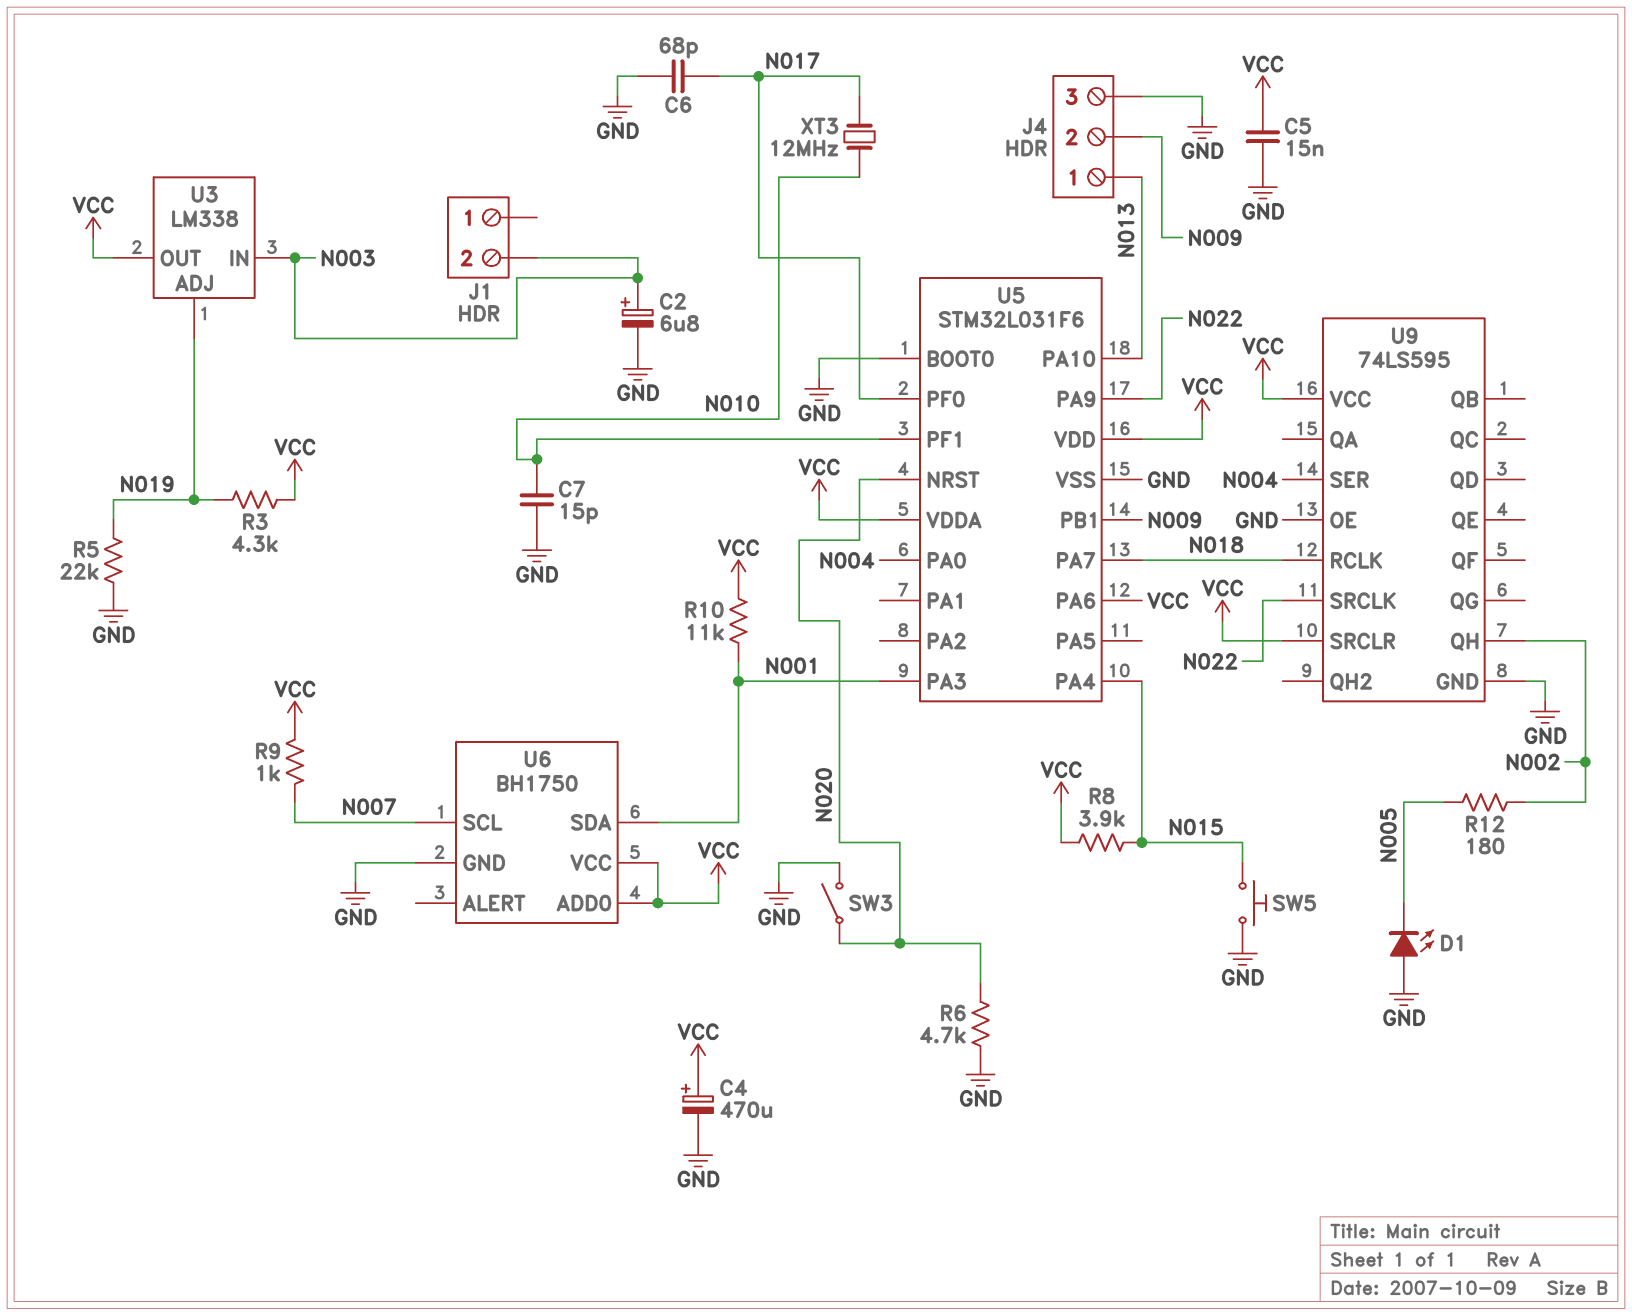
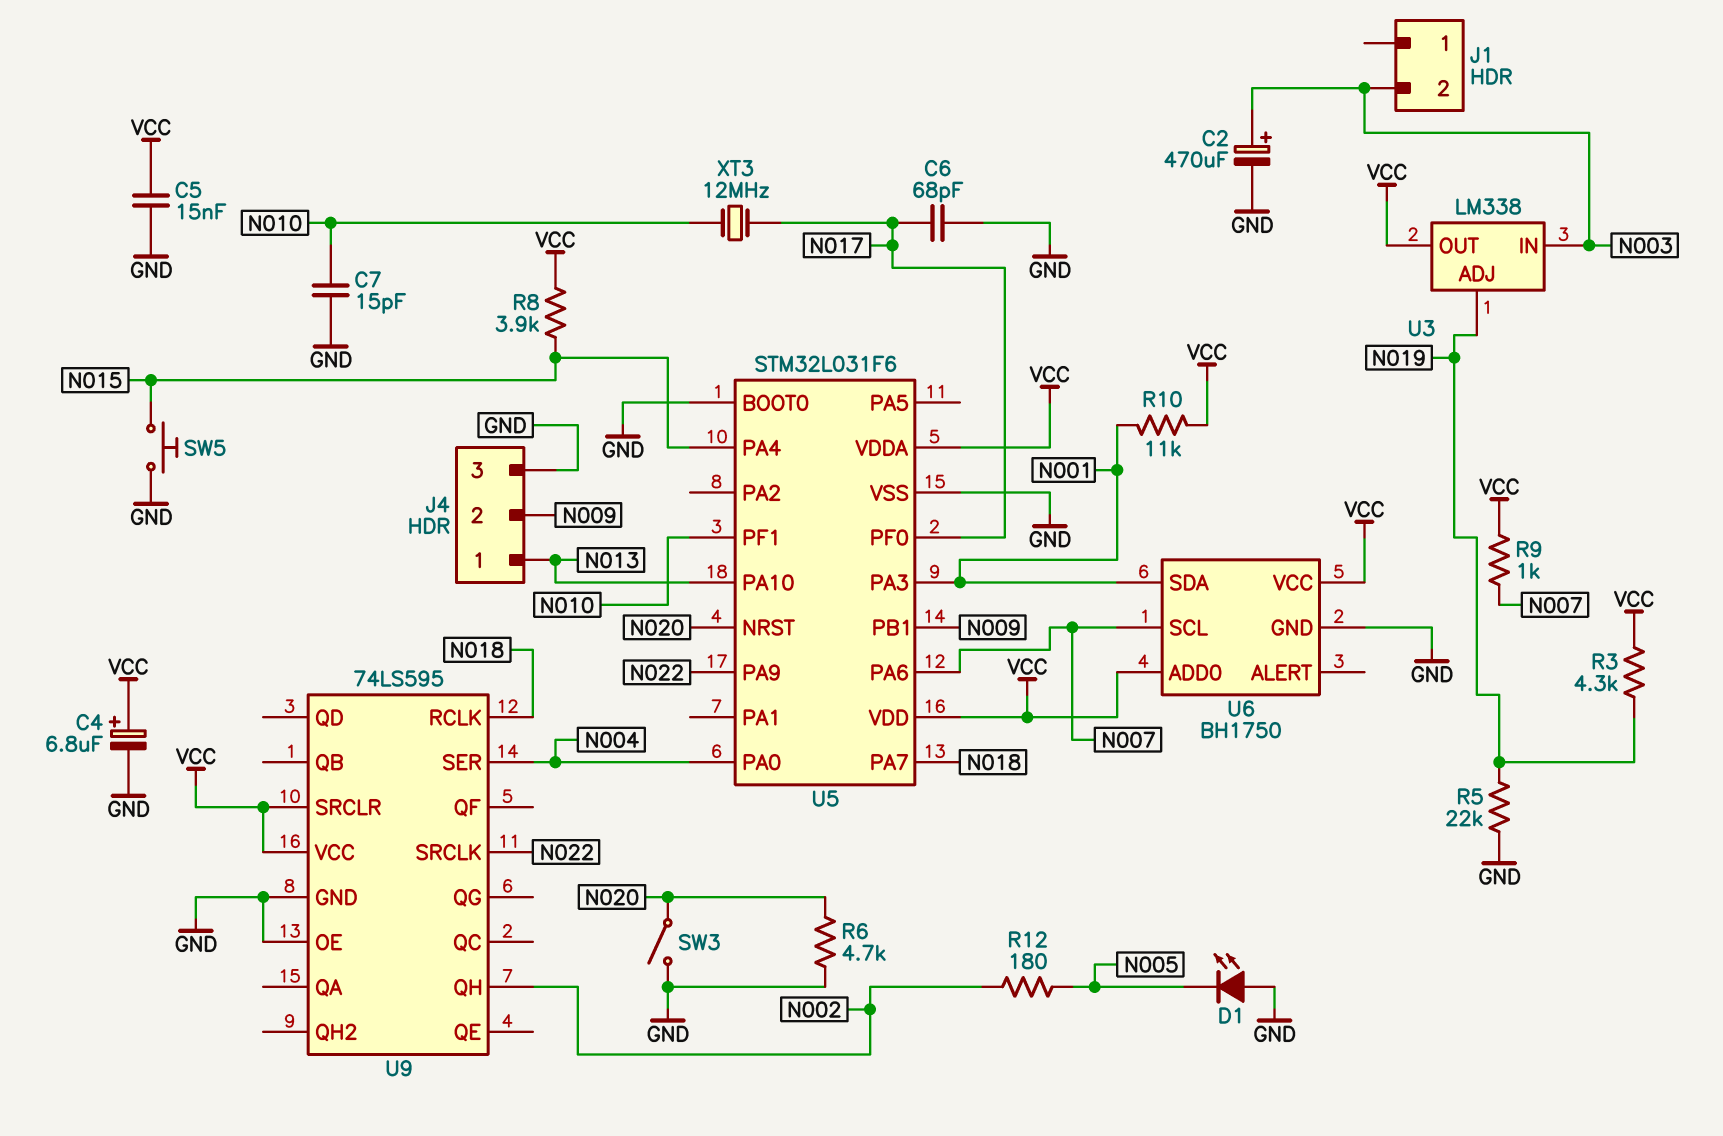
C2: 6.8uF (plus N003, minus GND) -> 470uF (plus N003, minus GND)
C4: 470uF (plus VCC, minus GND) -> 6.8uF (plus VCC, minus GND)
U5 pin PA6: VCC -> N007

